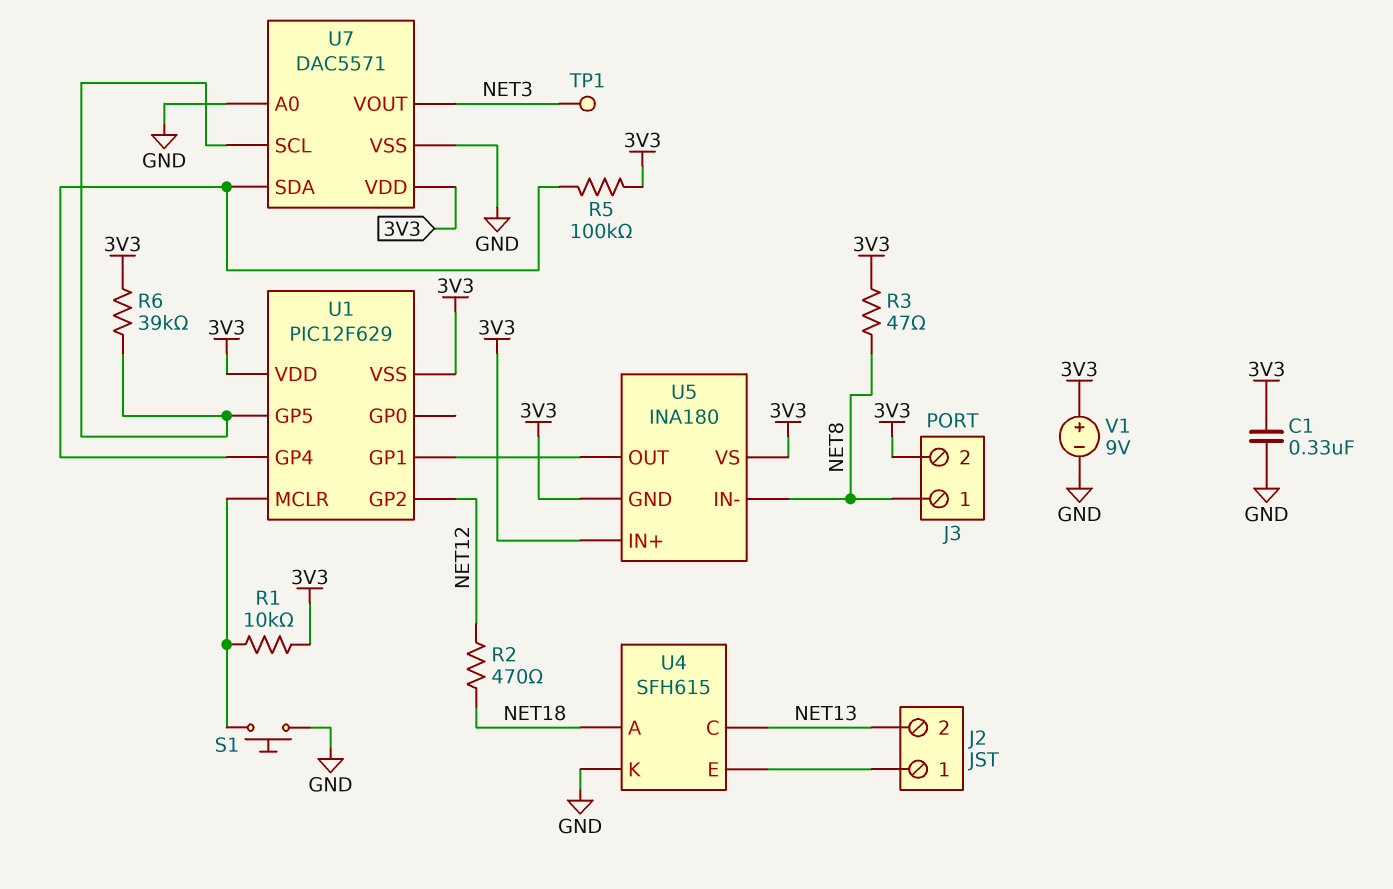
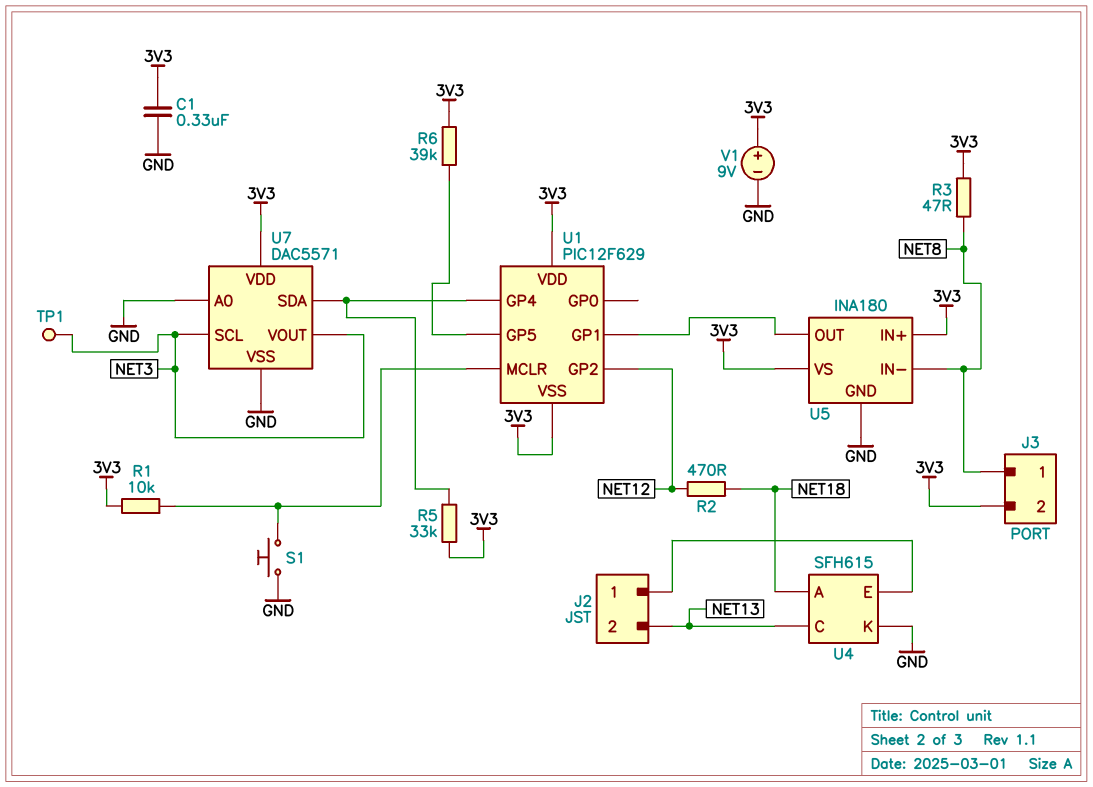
R5: 100k (3V3, U1/GP4) -> 33k (3V3, U1/GP4)
U5 pin GND: 3V3 -> GND
U7 pin SCL: U1/GP5 -> NET3

